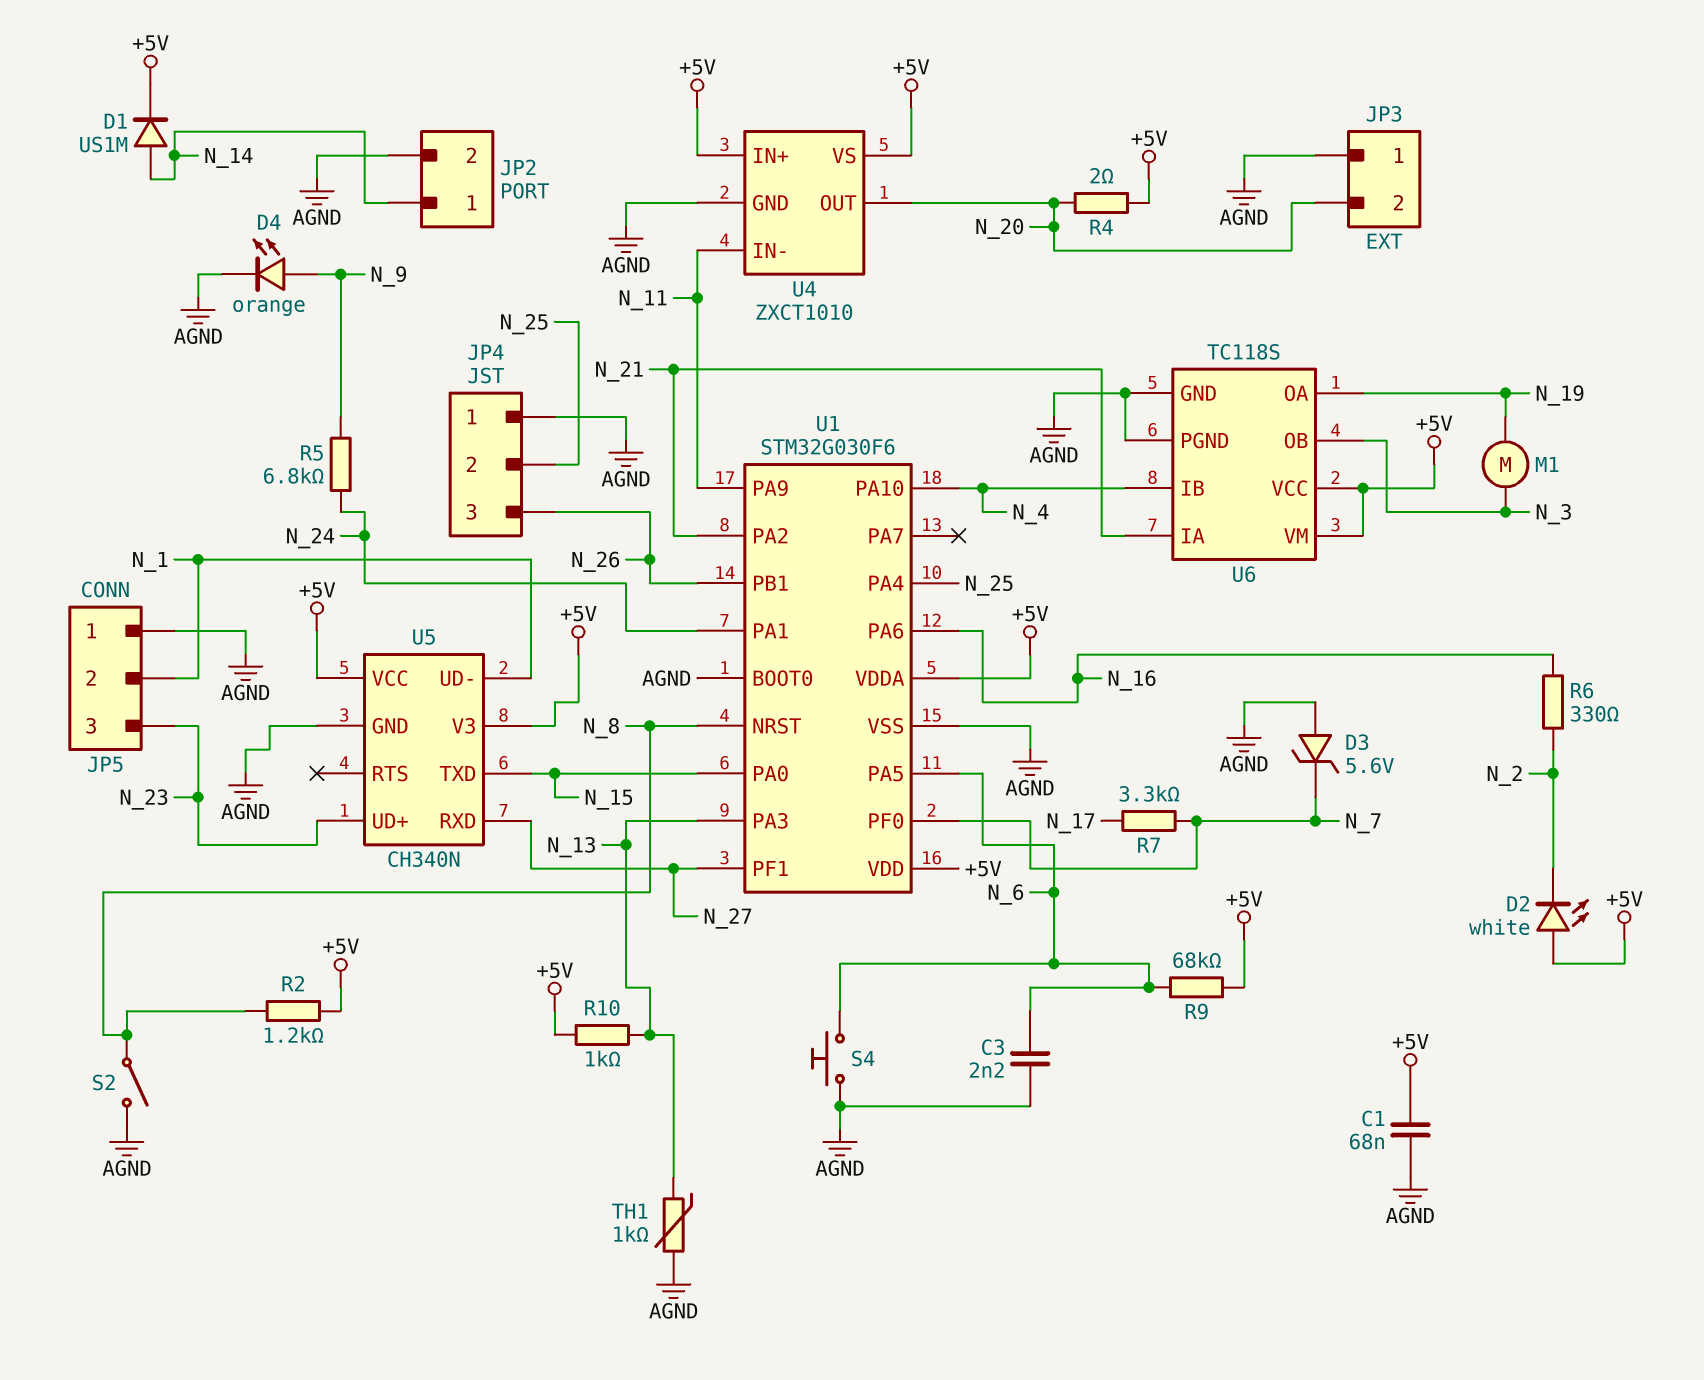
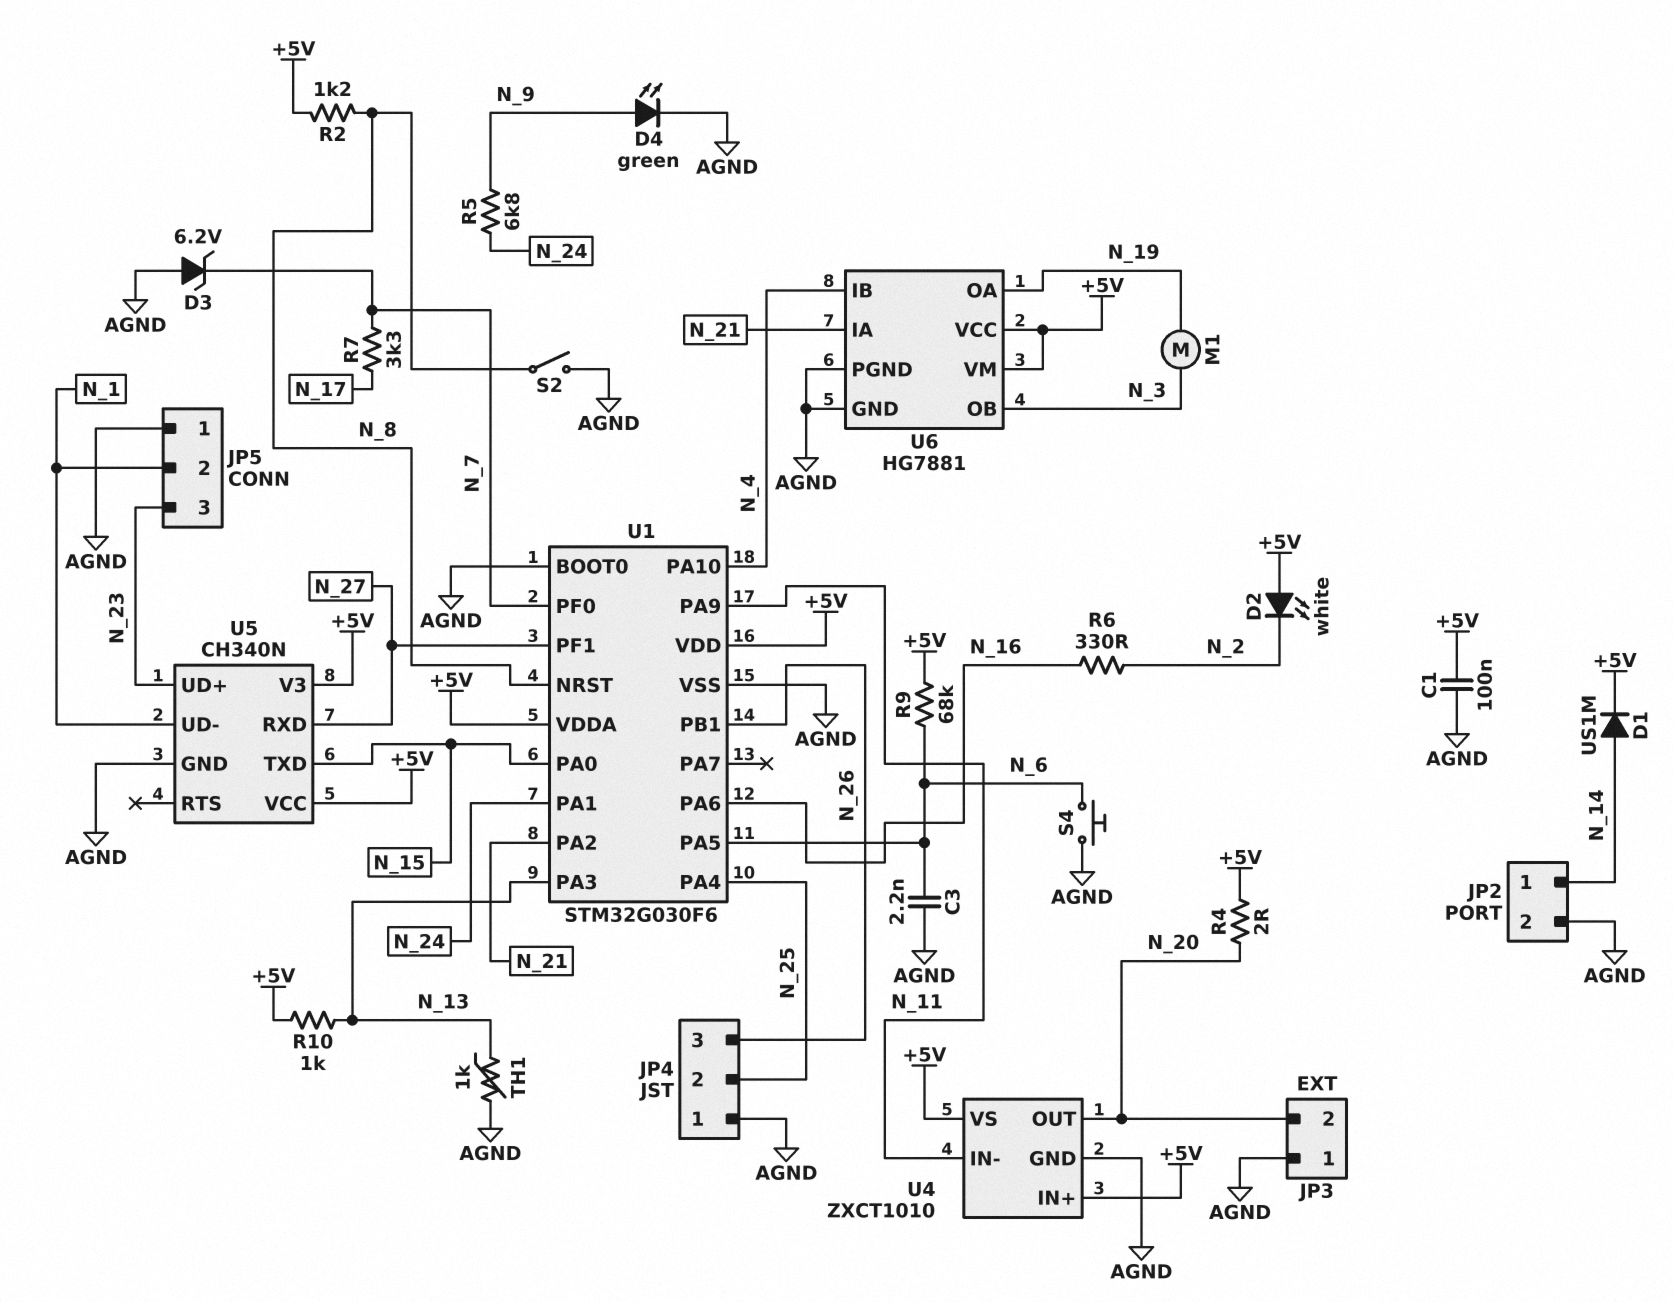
C1: 68nF (+5V, AGND) -> 100nF (+5V, AGND)
D3: zener 5.6V (A AGND, K N_7) -> zener 6.2V (A AGND, K N_7)
D4: LED orange (A N_9, K AGND) -> LED green (A N_9, K AGND)
U6: TC118S -> HG7881

